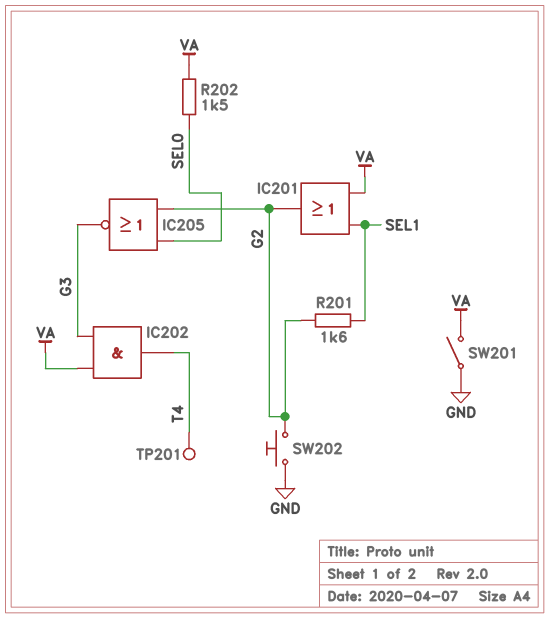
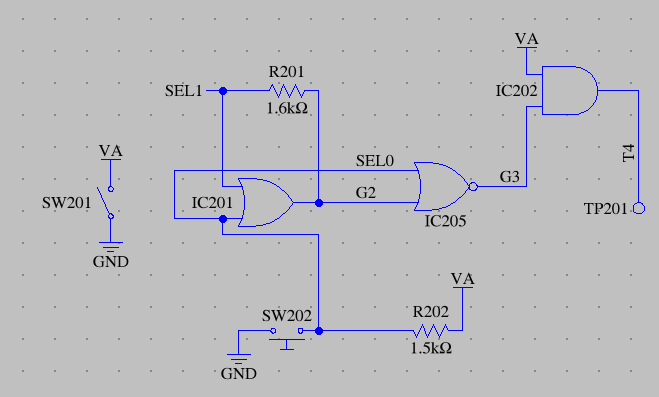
IC201: OR (in SEL1, in VA, out G2) -> OR (in SEL0, in SEL1, out G2)
SW202: button (G2, GND) -> button (GND, SEL0)

